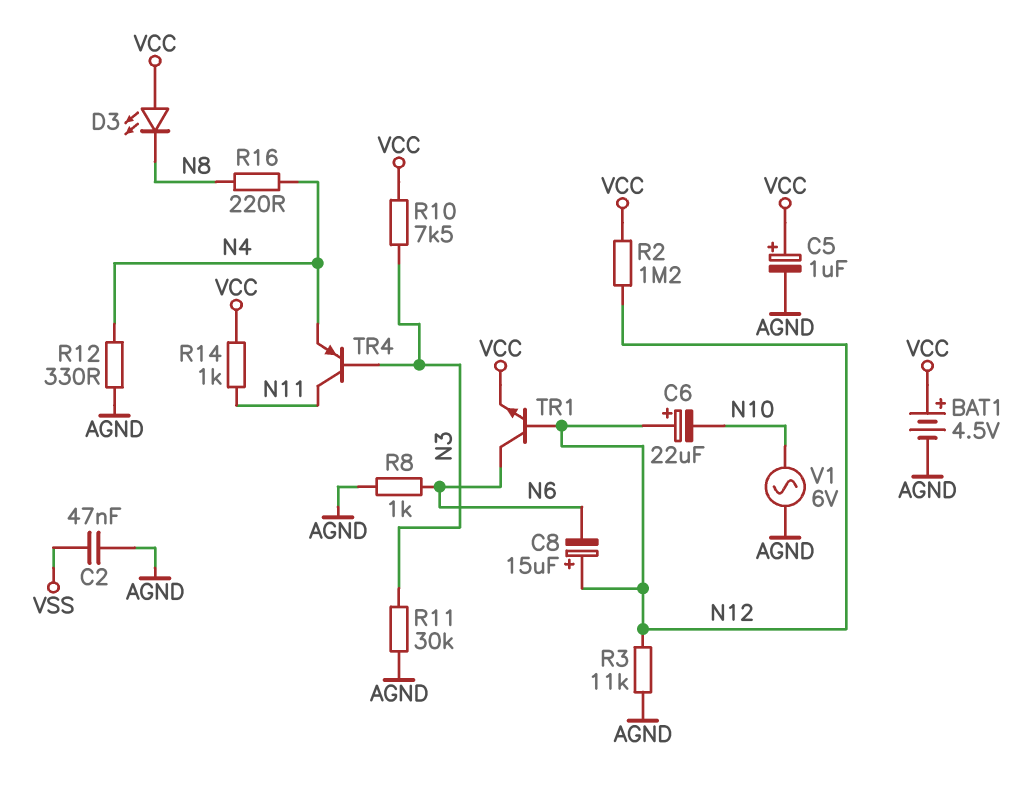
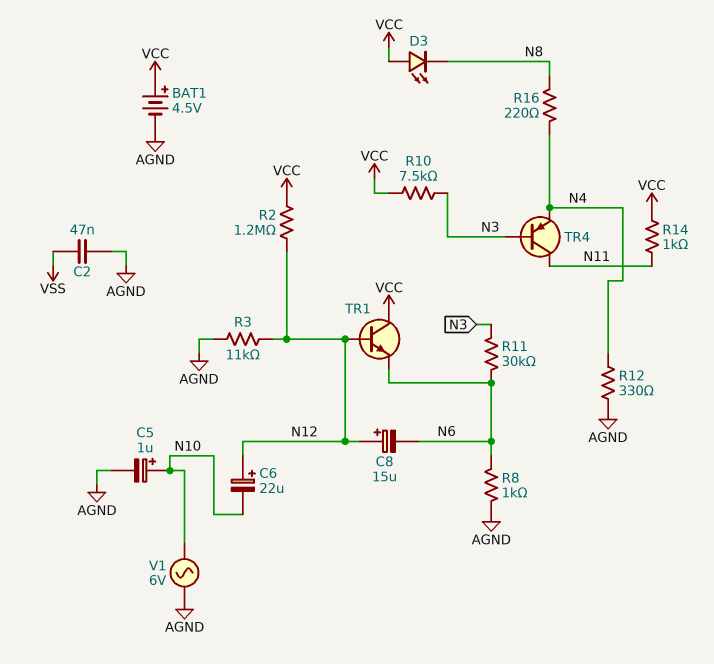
C5: 1uF (plus VCC, minus AGND) -> 1uF (plus N10, minus AGND)
R11: 30k (AGND, N3) -> 30k (N3, N6)
TR1: NPN (B N12, C N6, E VCC) -> NPN (B N12, C VCC, E N6)

